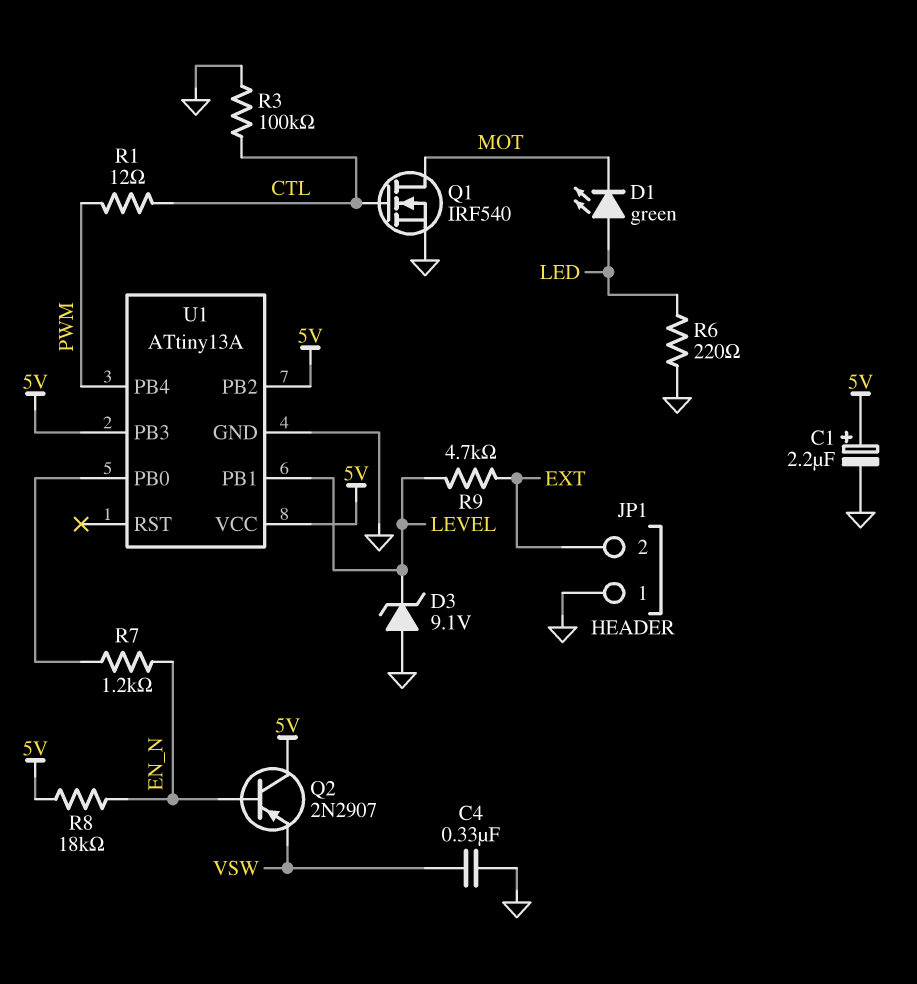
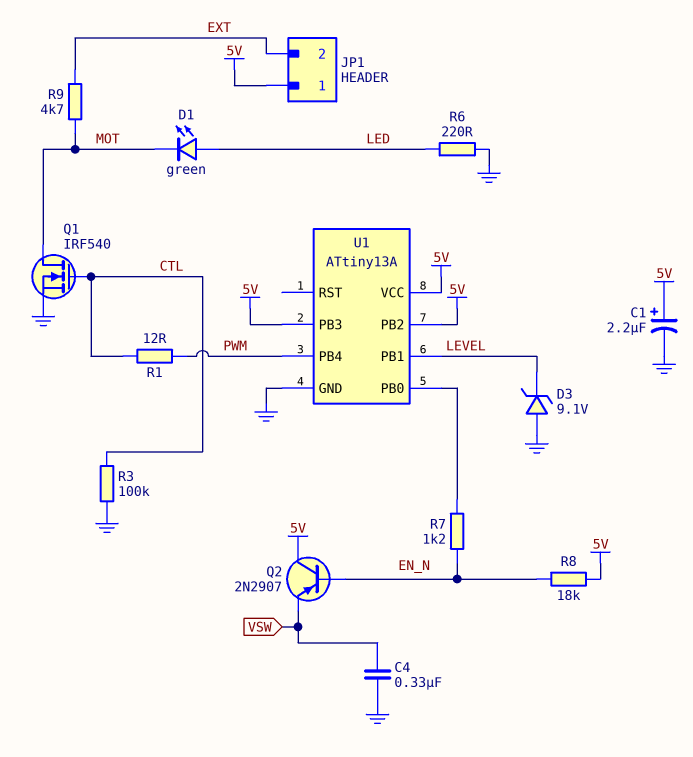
JP1 pin 1: GND -> 5V
R9: 4.7k (EXT, LEVEL) -> 4.7k (EXT, MOT)

